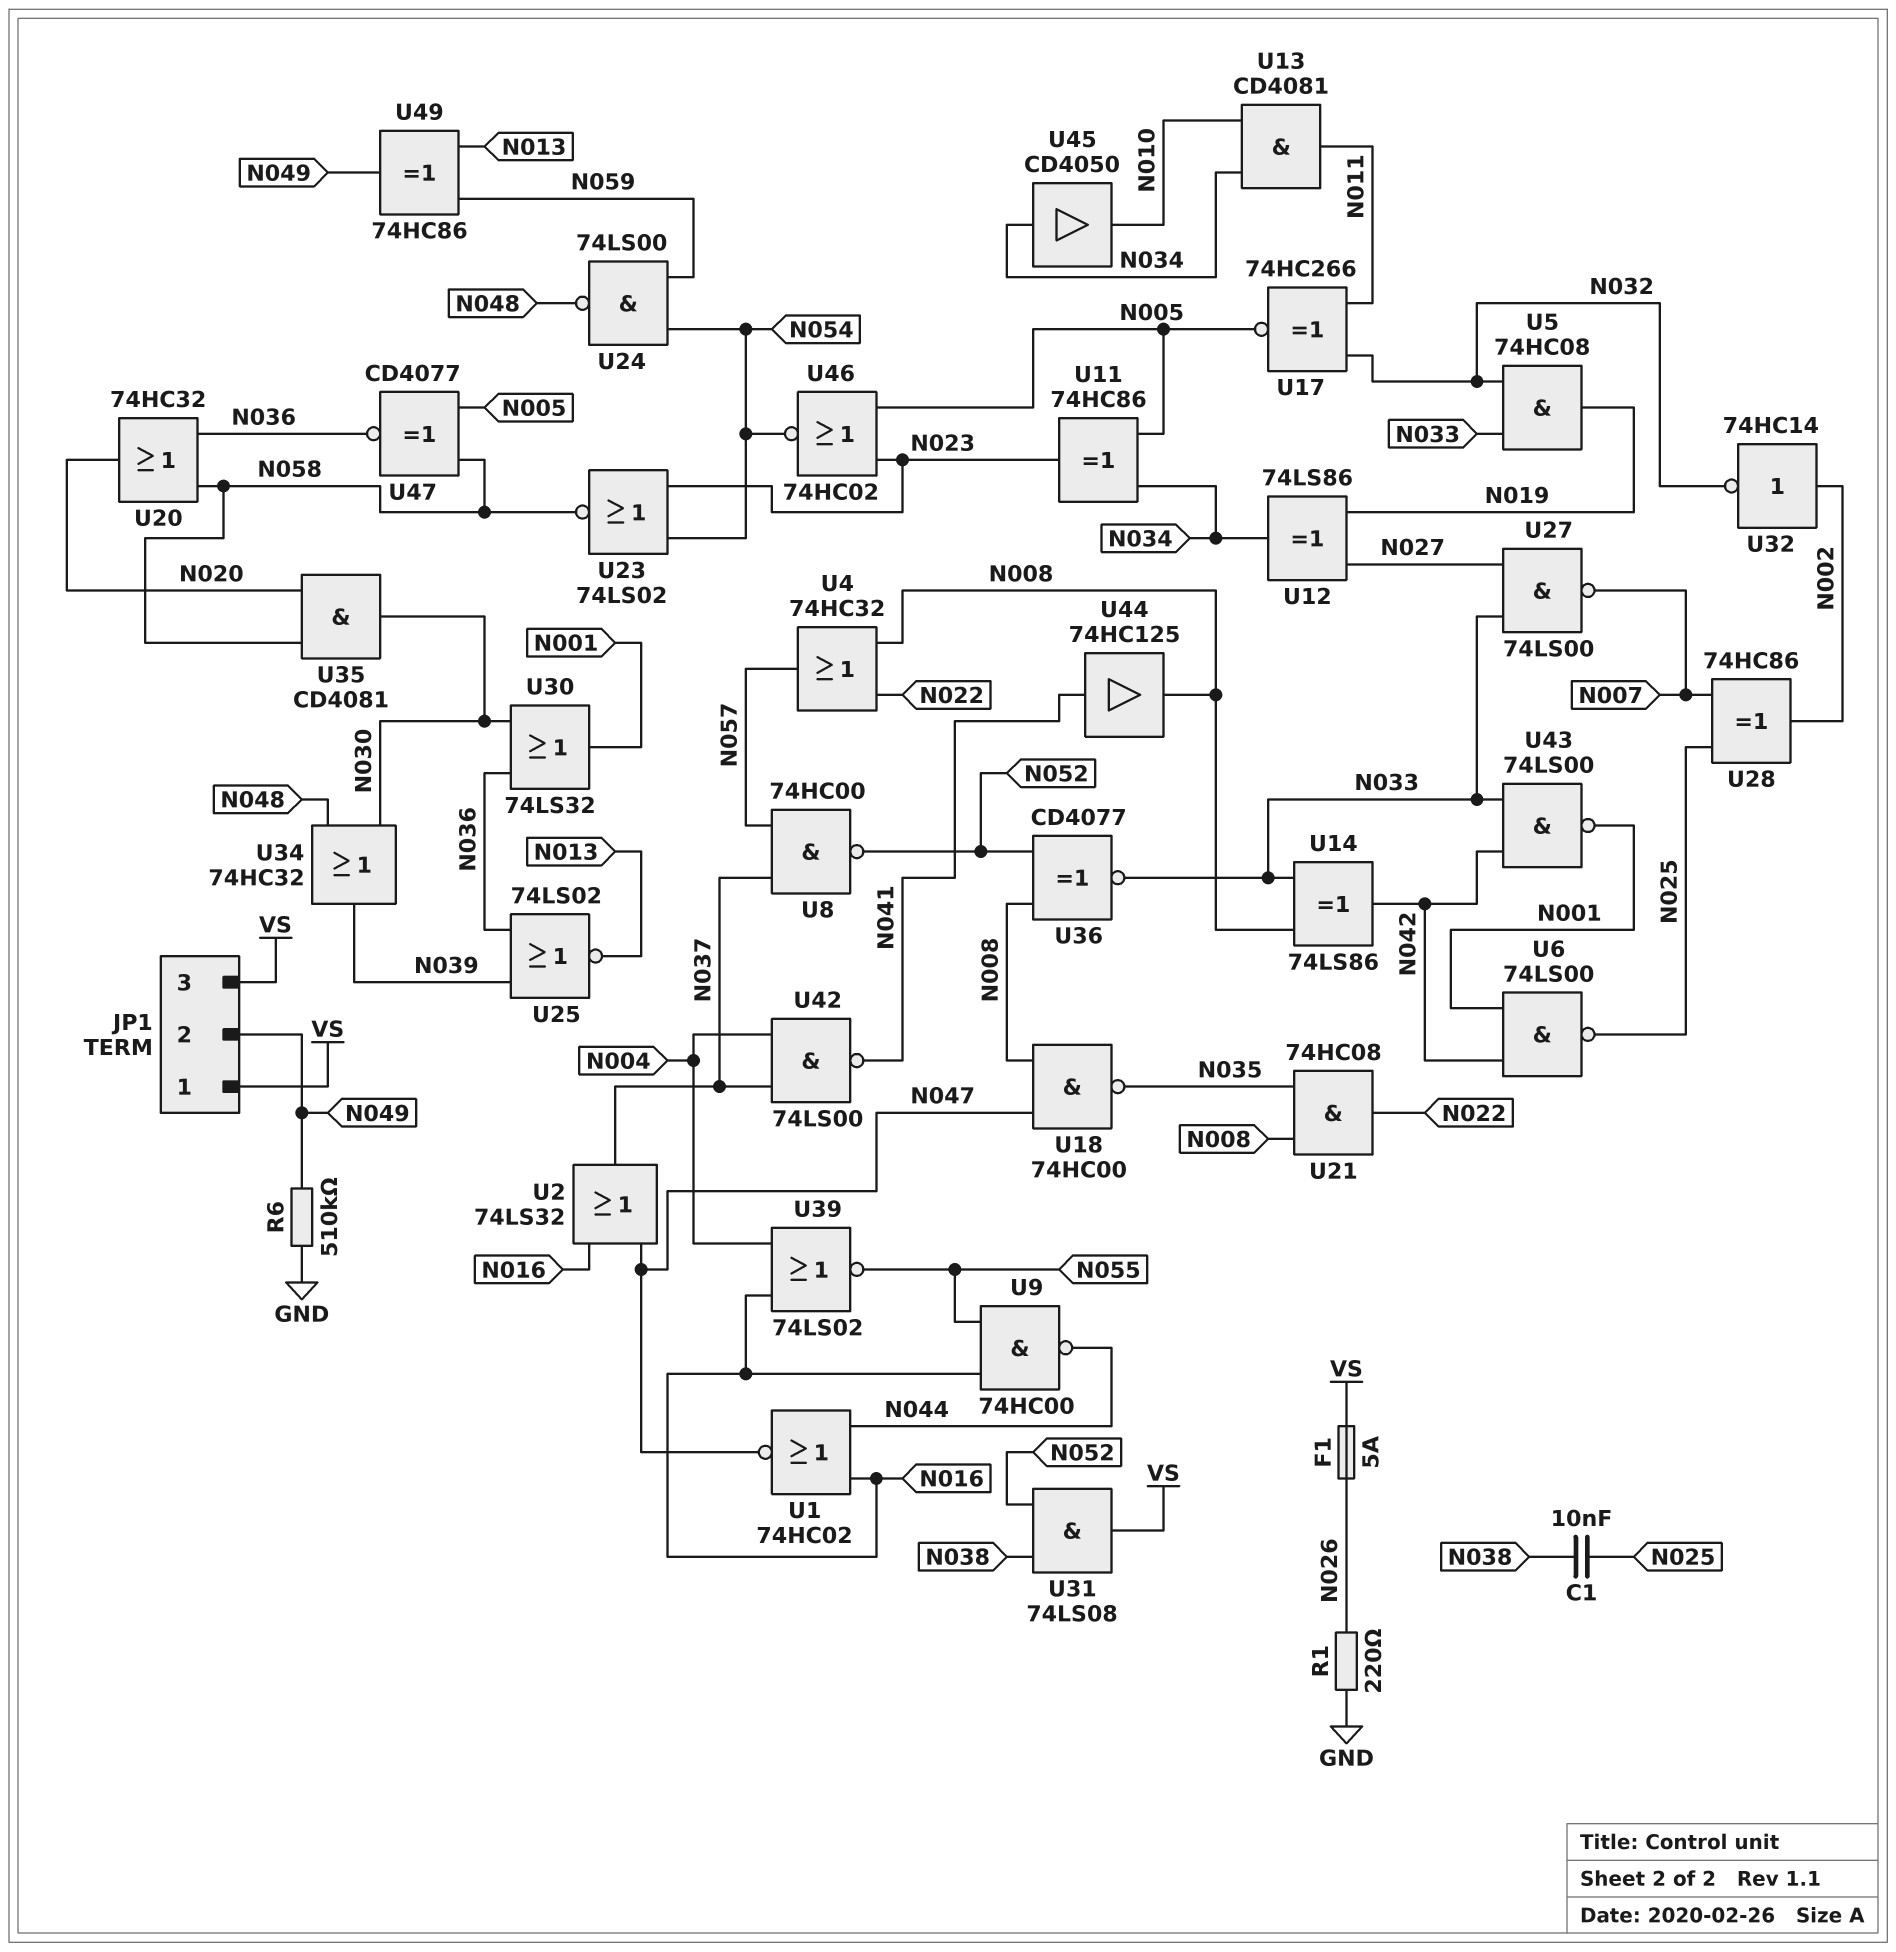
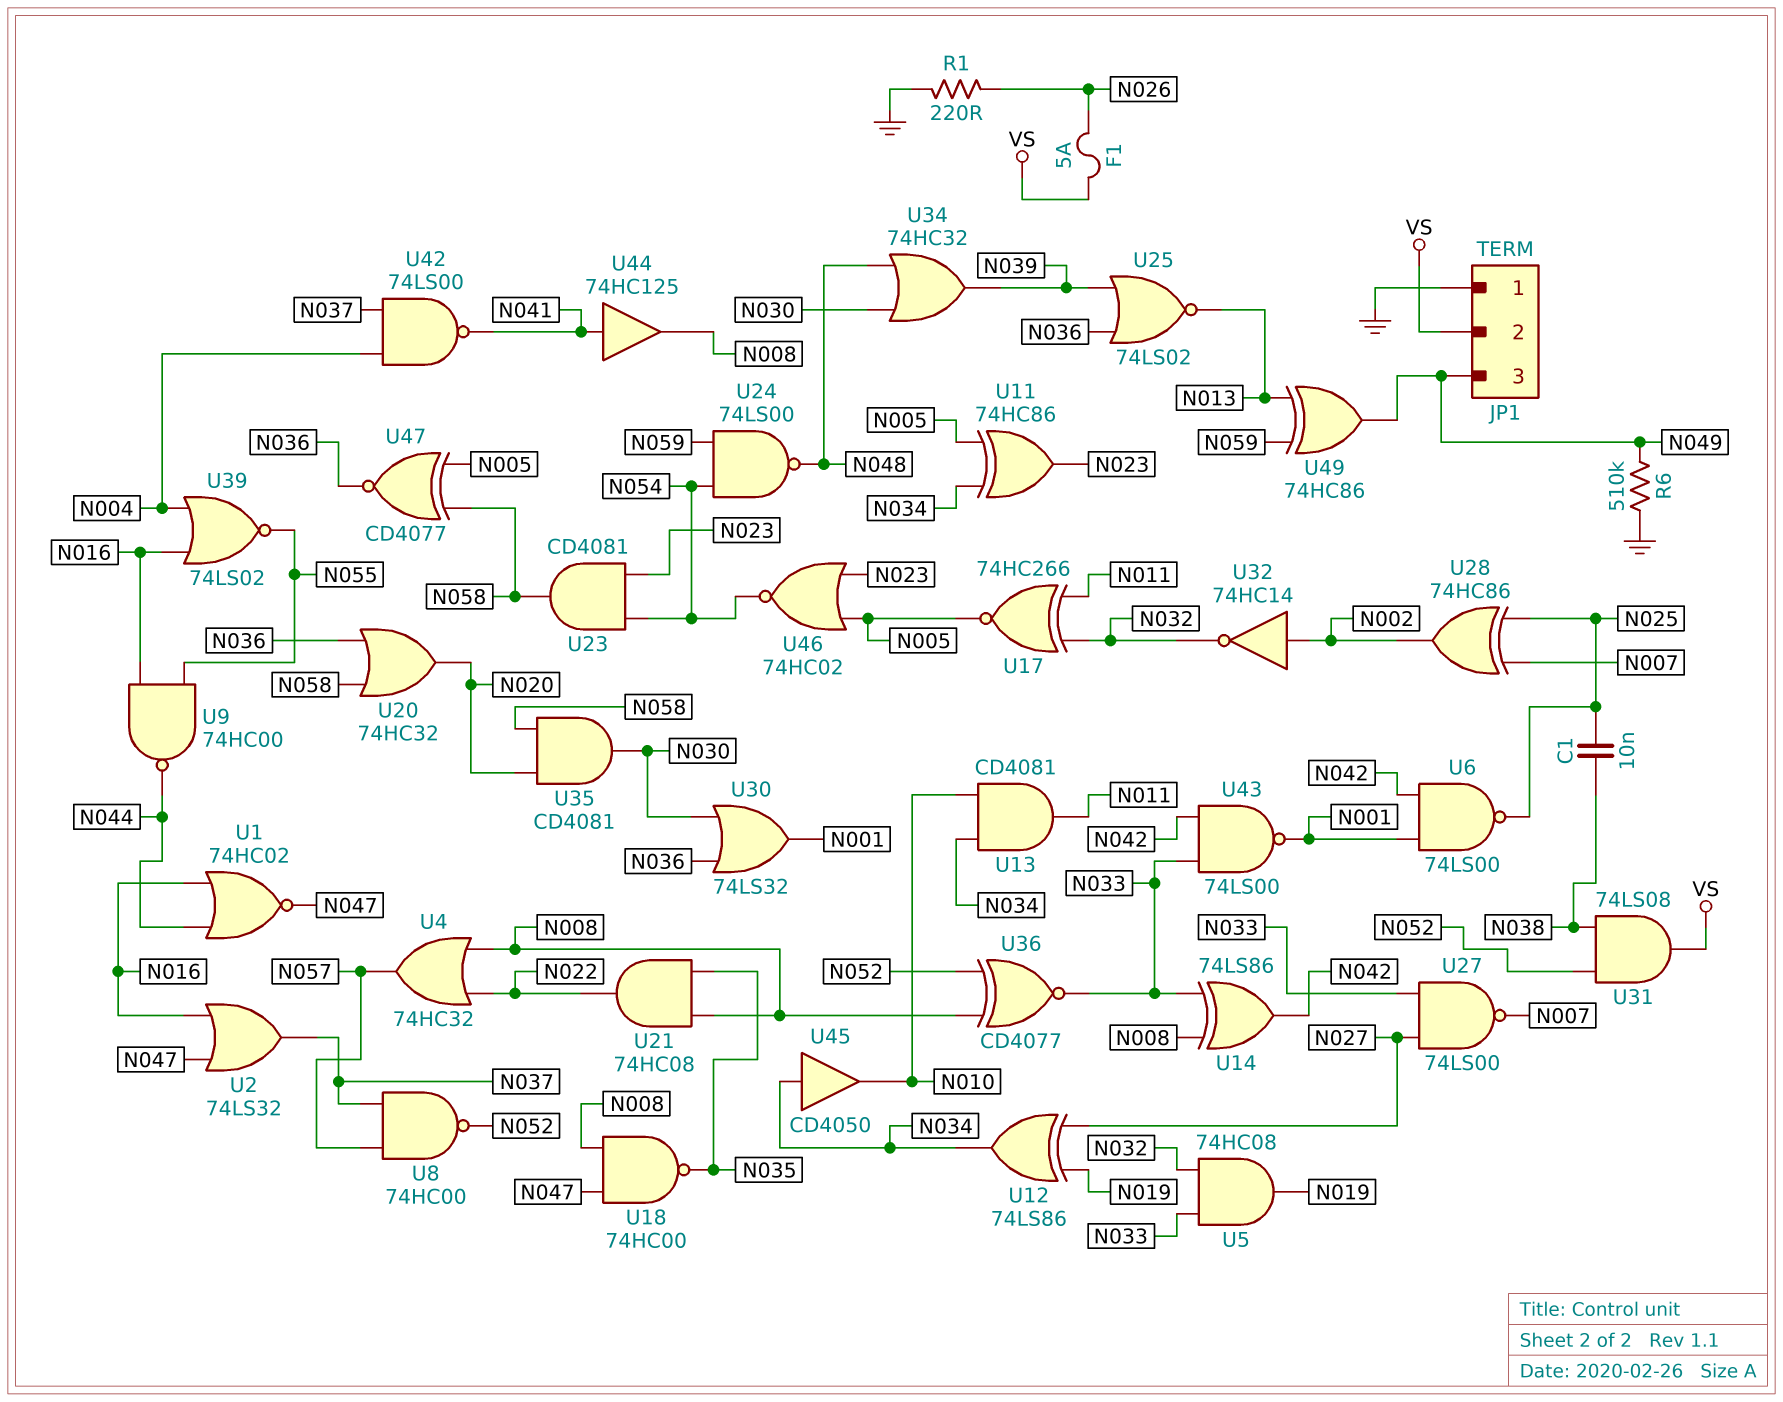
JP1 pin 1: VS -> GND
JP1 pin 2: N049 -> VS
JP1 pin 3: VS -> N049
U23: NOR 74LS02 (in N023, in N054, out N058) -> AND CD4081 (in N023, in N054, out N058)

